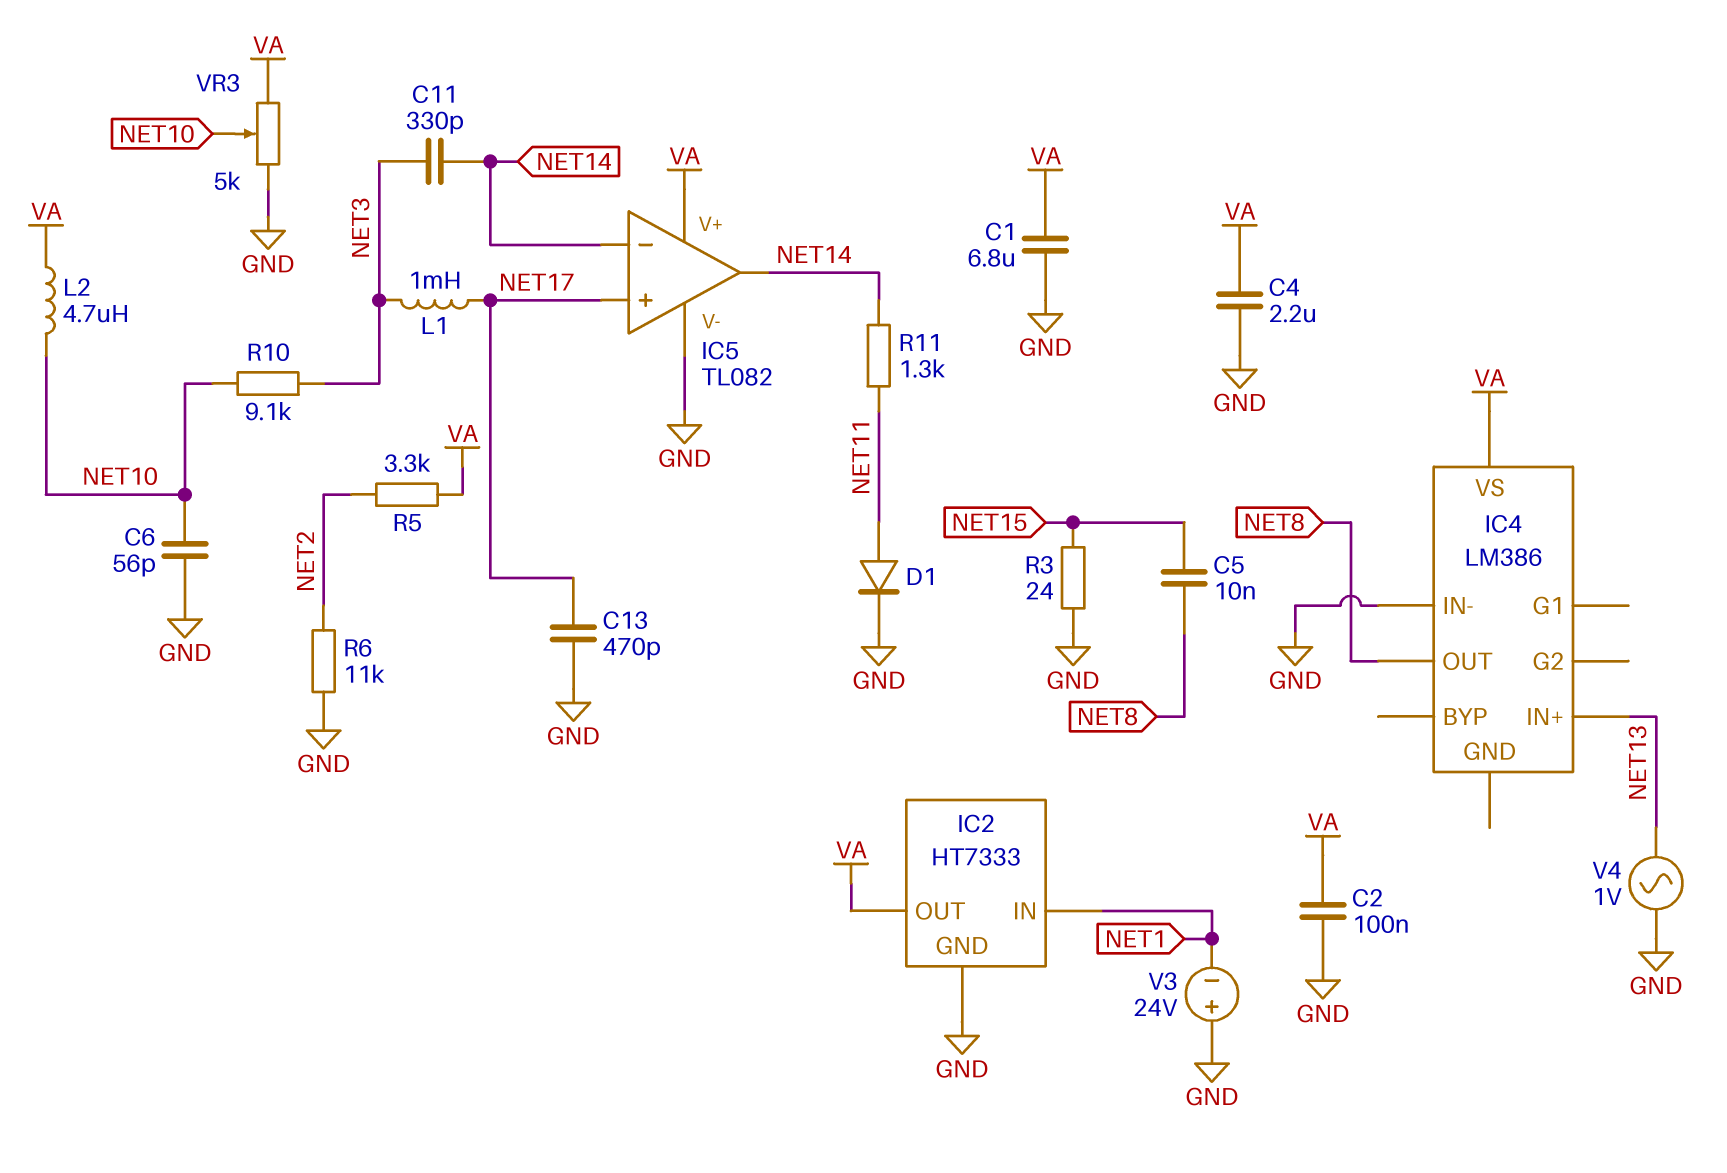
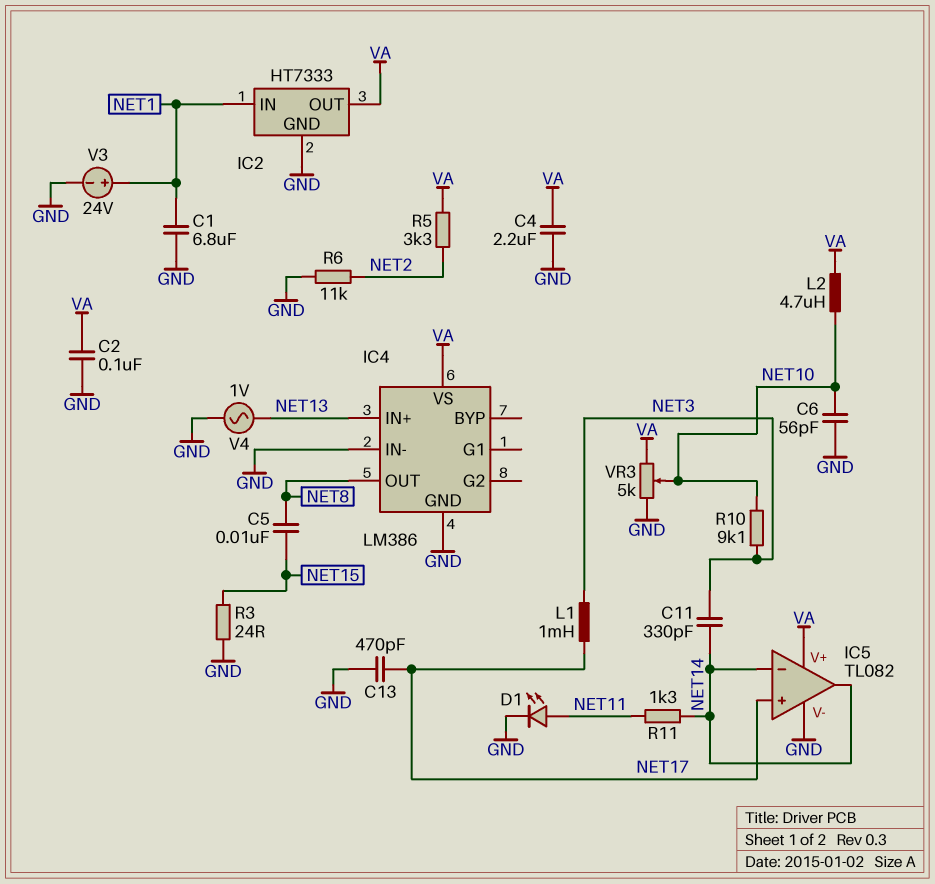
C1: 6.8uF (GND, VA) -> 6.8uF (GND, NET1)
D1: diode (A NET11, K GND) -> LED (A NET11, K GND)
IC4 pin GND: none -> GND
V3: 24V (plus GND, minus NET1) -> 24V (plus NET1, minus GND)

